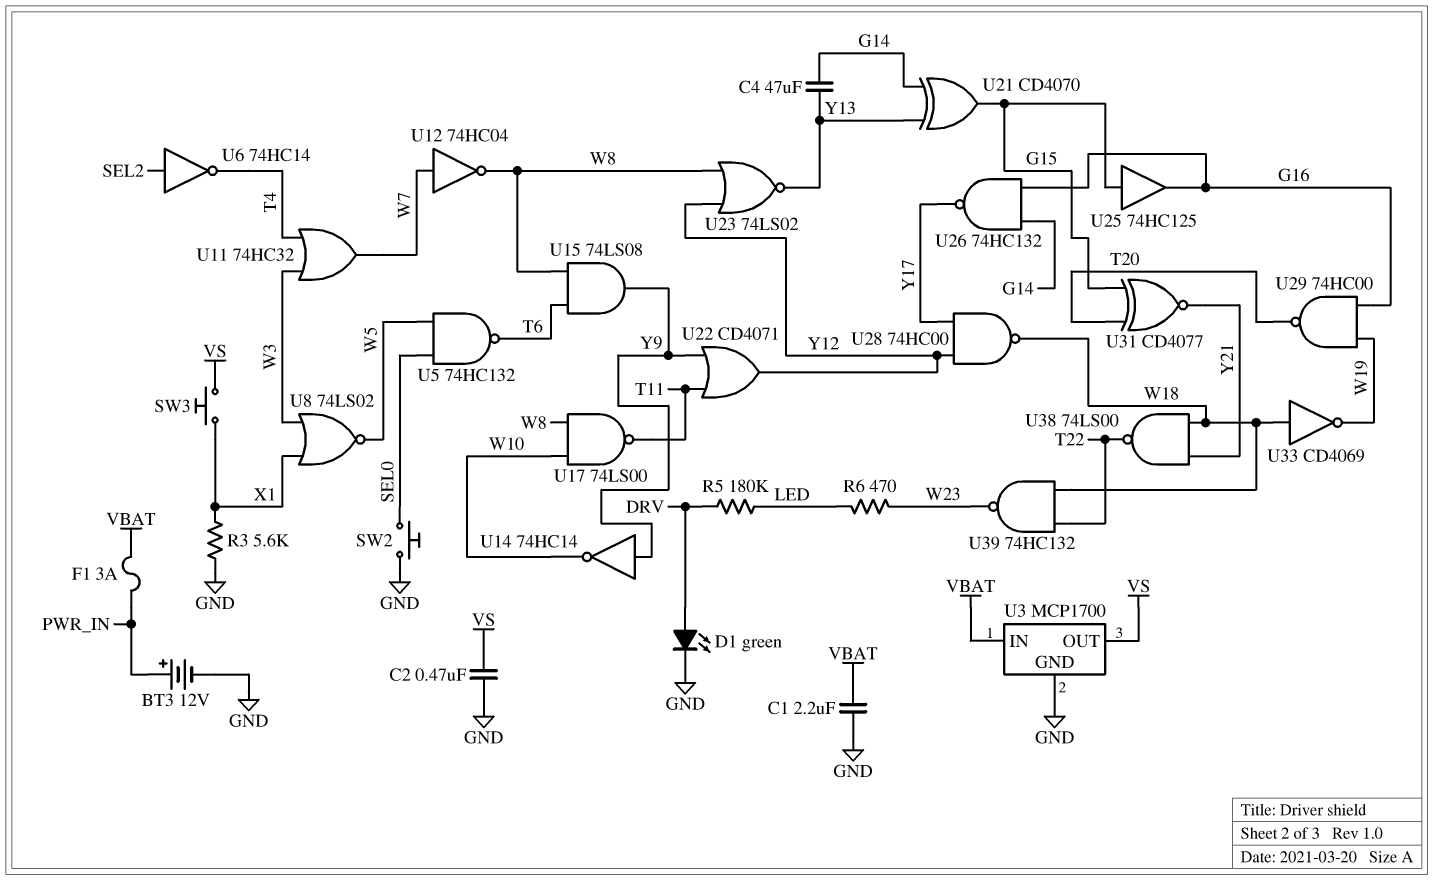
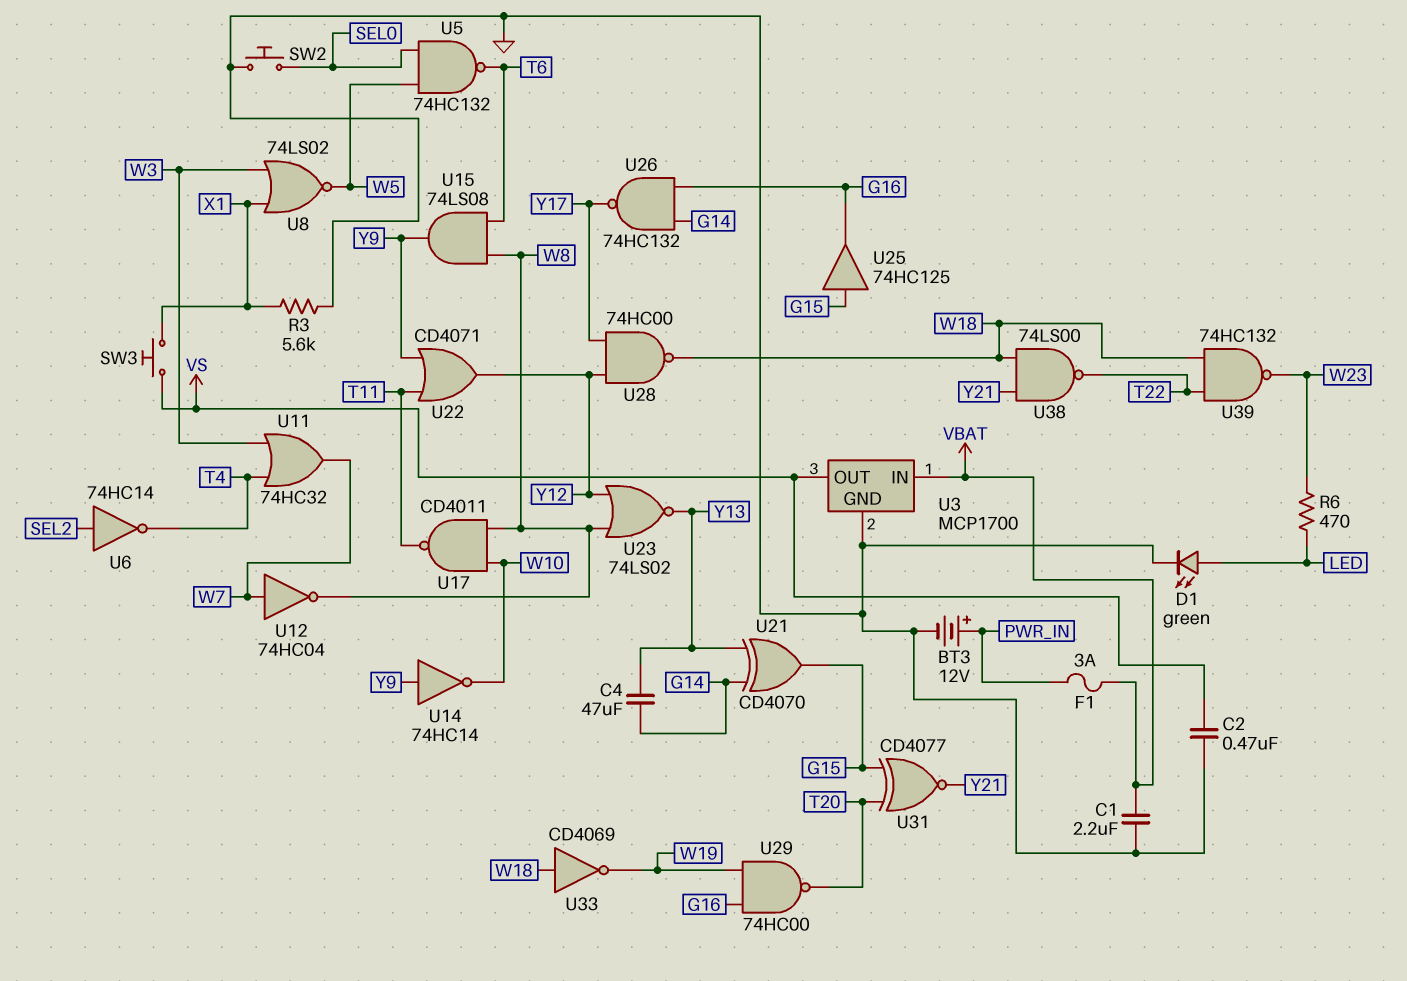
D1: LED green (A DRV, K GND) -> LED green (A LED, K GND)
R5: 180k (DRV, LED) -> none
U17: NAND 74LS00 (in W8, in W10, out T11) -> NAND CD4011 (in W8, in W10, out T11)

